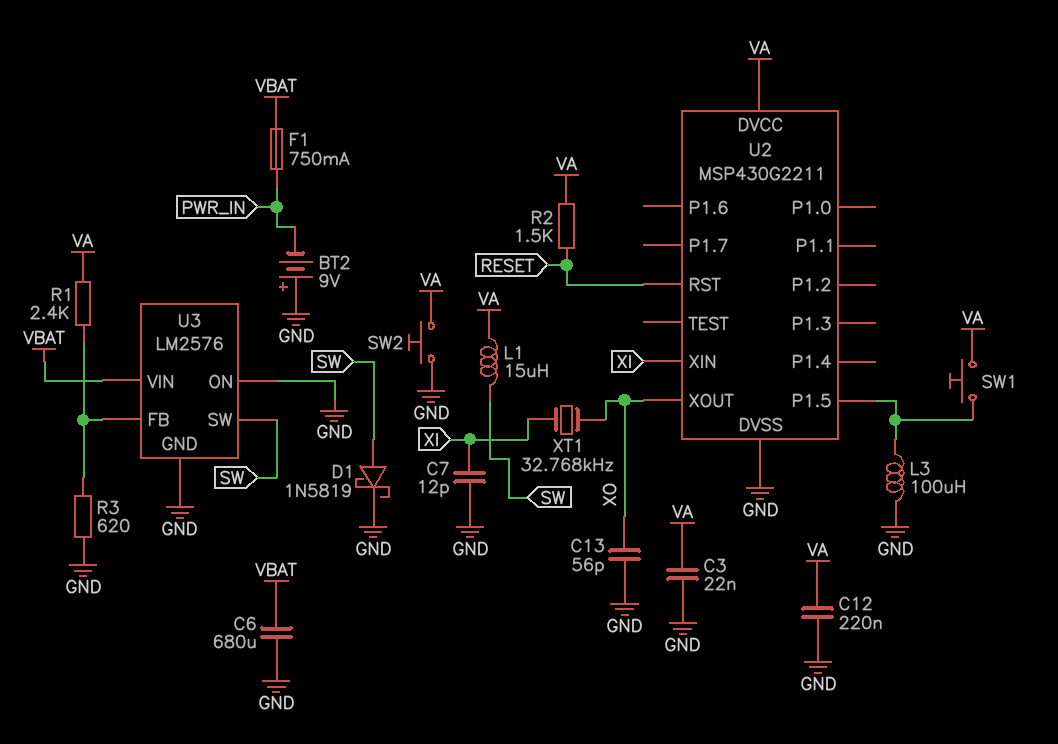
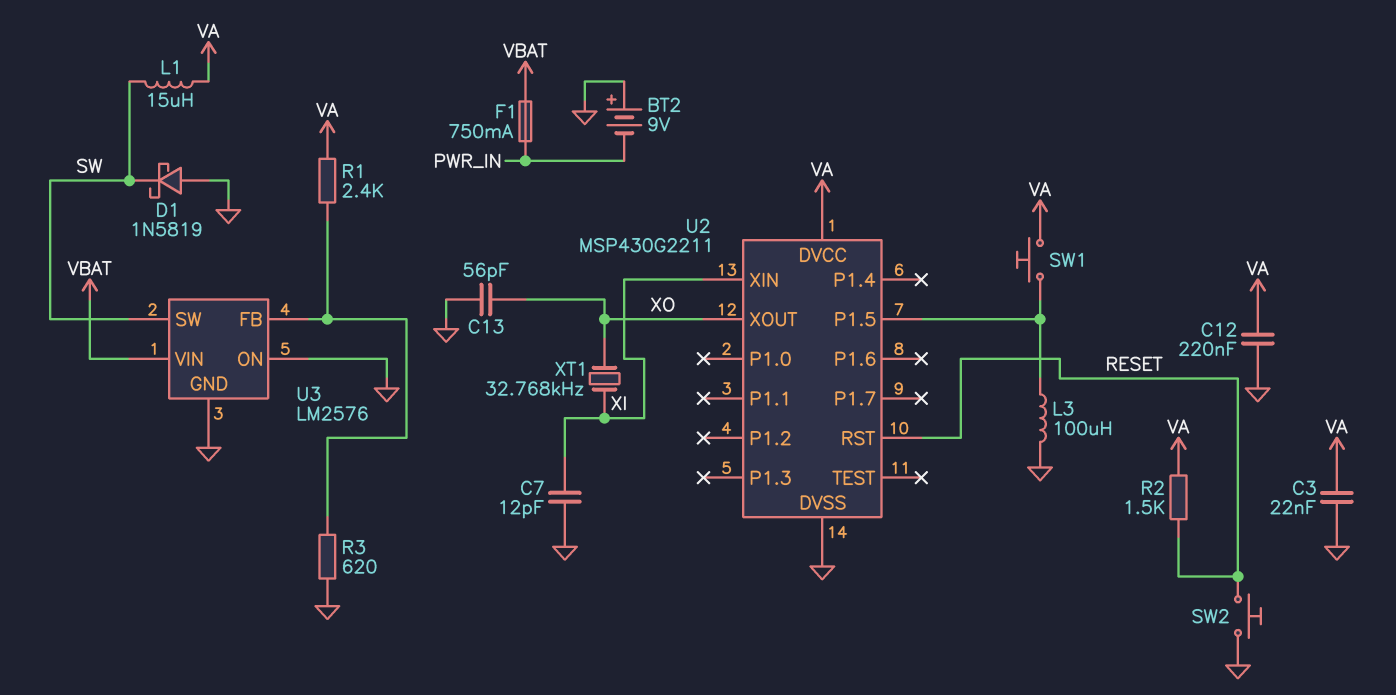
C6: 680uF (GND, VBAT) -> none
D1: schottky 1N5819 (A SW, K GND) -> schottky 1N5819 (A GND, K SW)
SW2: button (GND, VA) -> button (GND, RESET)

